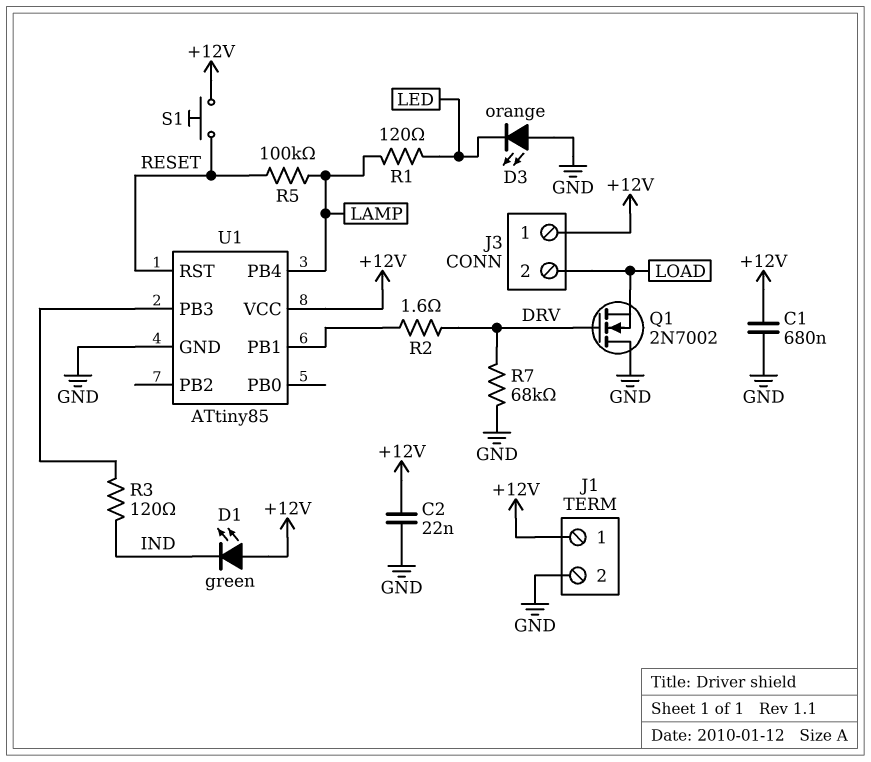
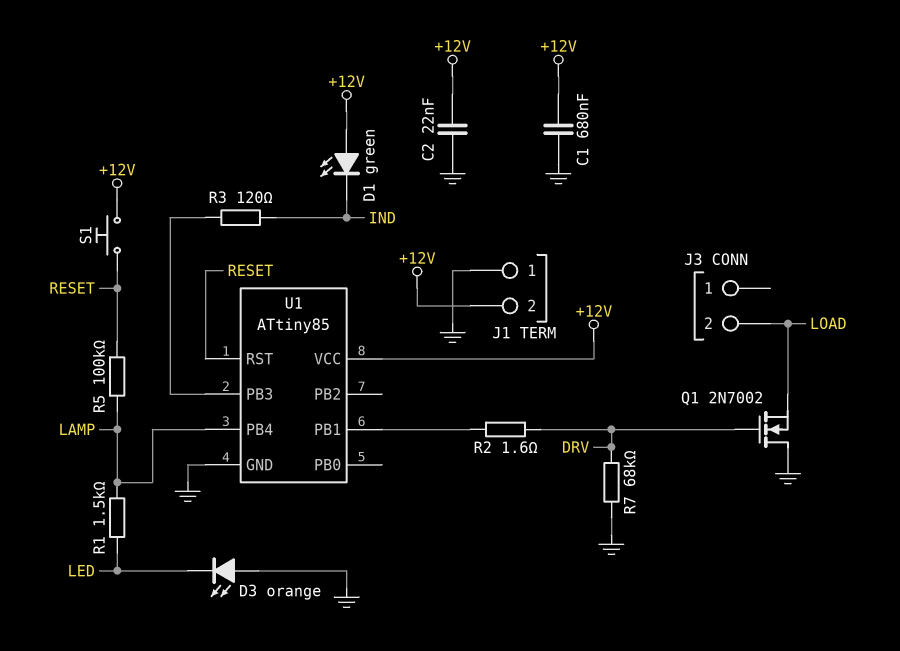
J1 pin 1: +12V -> GND
J1 pin 2: GND -> +12V
J3 pin 1: +12V -> none
R1: 120 (LAMP, LED) -> 1.5k (LAMP, LED)

